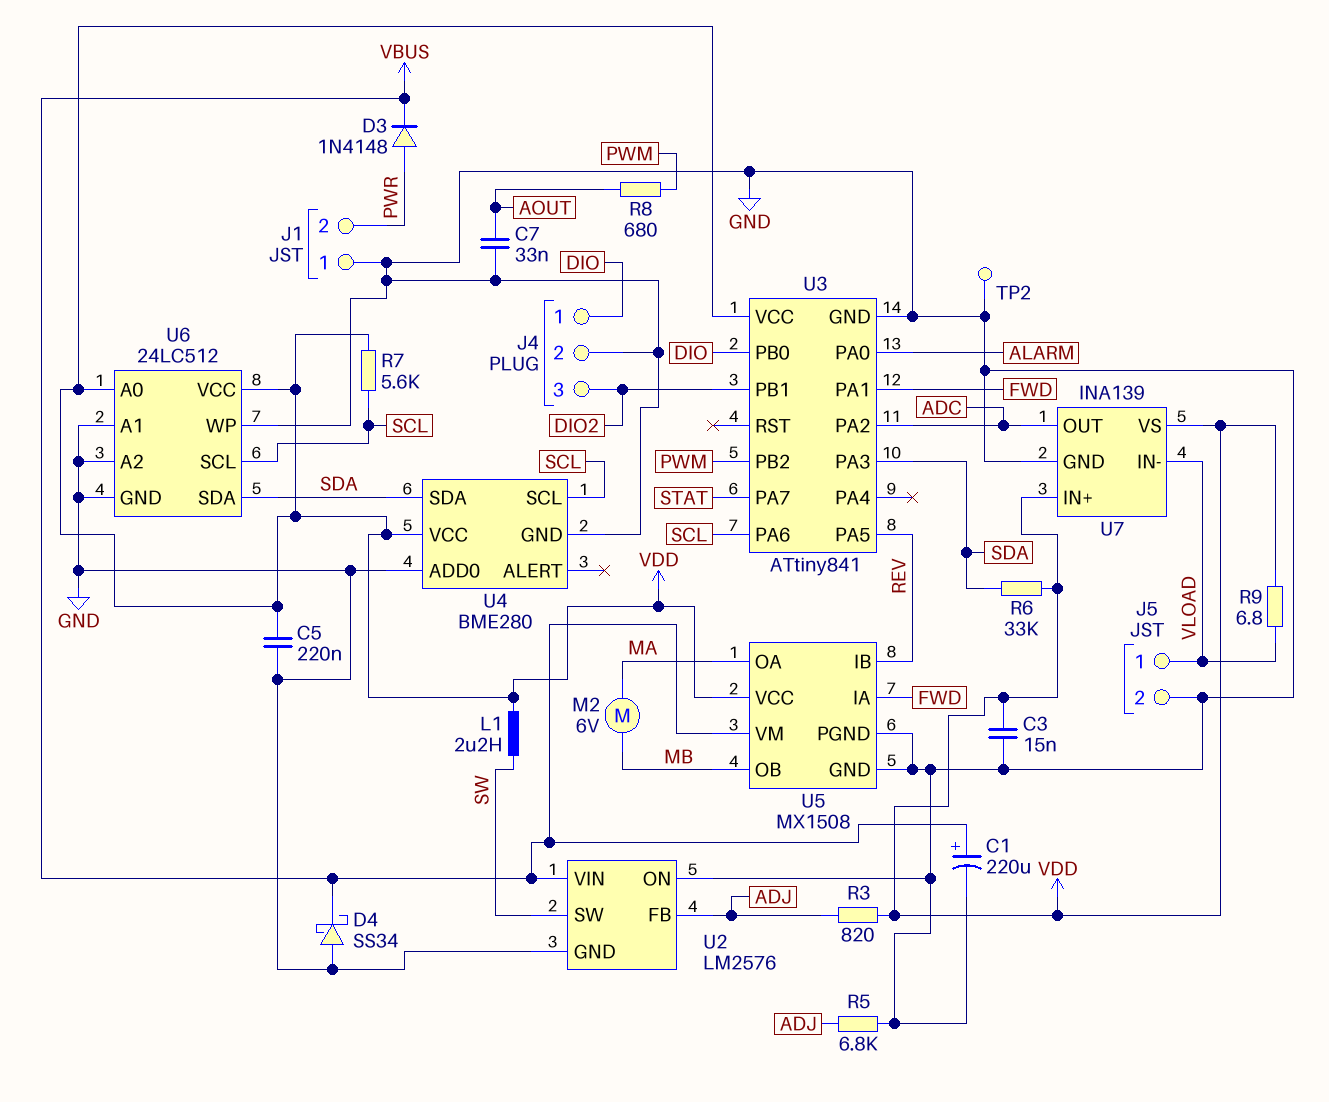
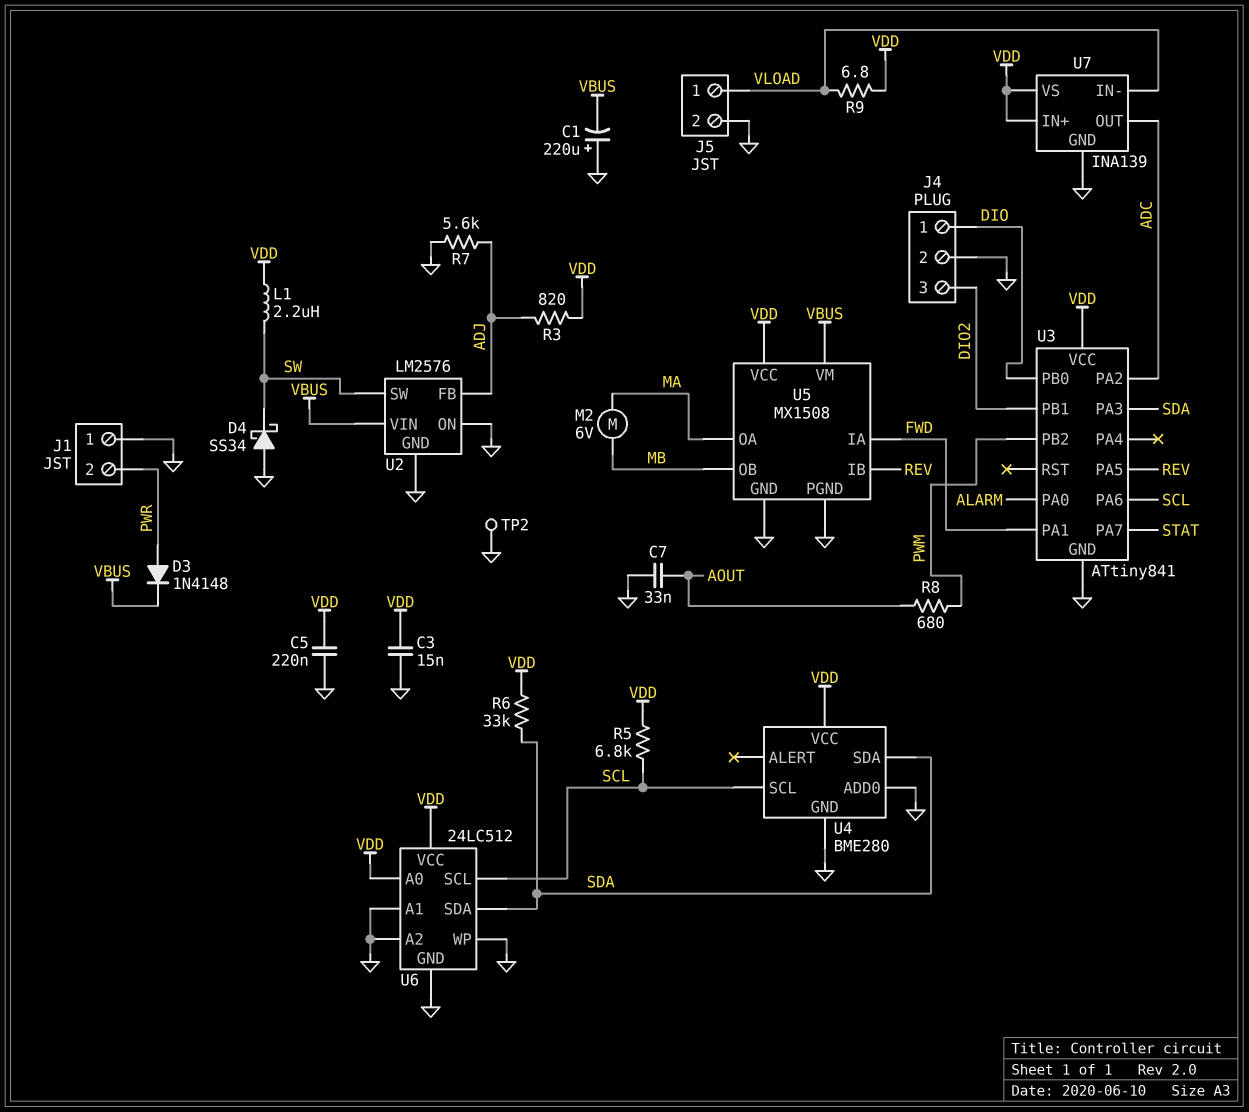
C1: 220uF (plus VBUS, minus GND) -> 220uF (plus GND, minus VBUS)
D4: schottky SS34 (A GND, K VBUS) -> schottky SS34 (A GND, K SW)
R5: 6.8k (ADJ, GND) -> 6.8k (SCL, VDD)
R7: 5.6k (SCL, VDD) -> 5.6k (ADJ, GND)

